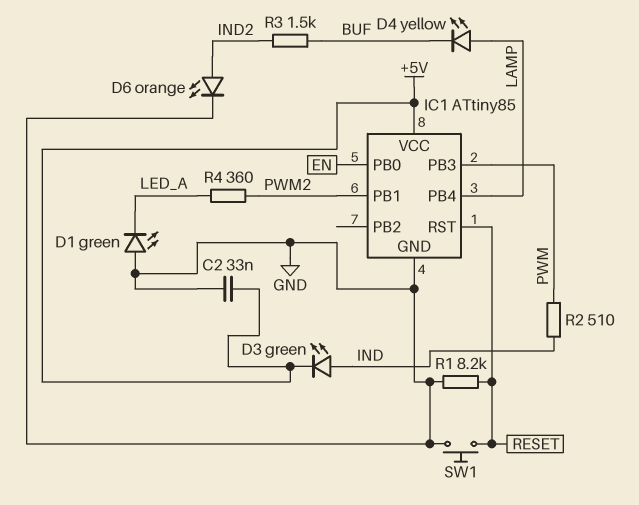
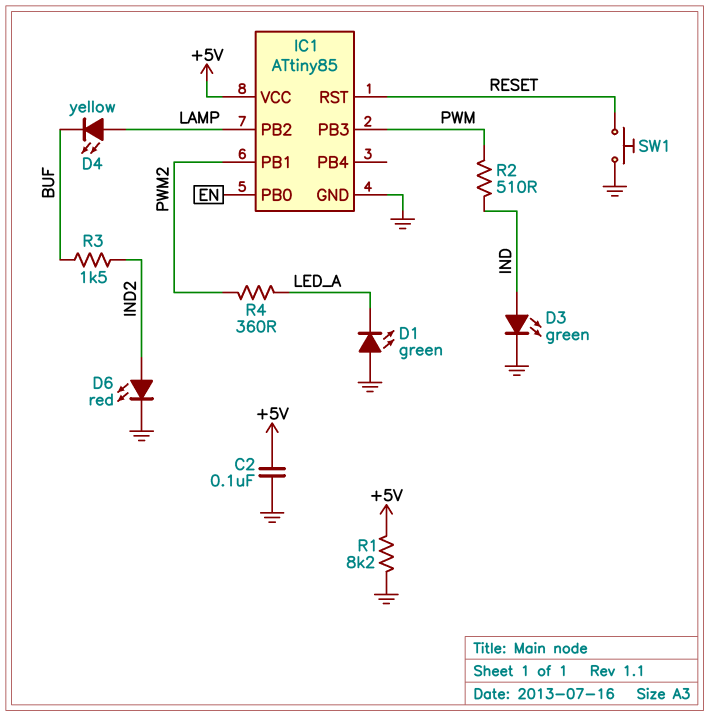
C2: 33nF (+5V, GND) -> 100nF (+5V, GND)
D3: LED green (A IND, K +5V) -> LED green (A IND, K GND)
D6: LED orange (A IND2, K GND) -> LED red (A IND2, K GND)
IC1 pin PB2: none -> LAMP
IC1 pin PB4: LAMP -> none
R1: 8.2k (GND, RESET) -> 8.2k (+5V, GND)

